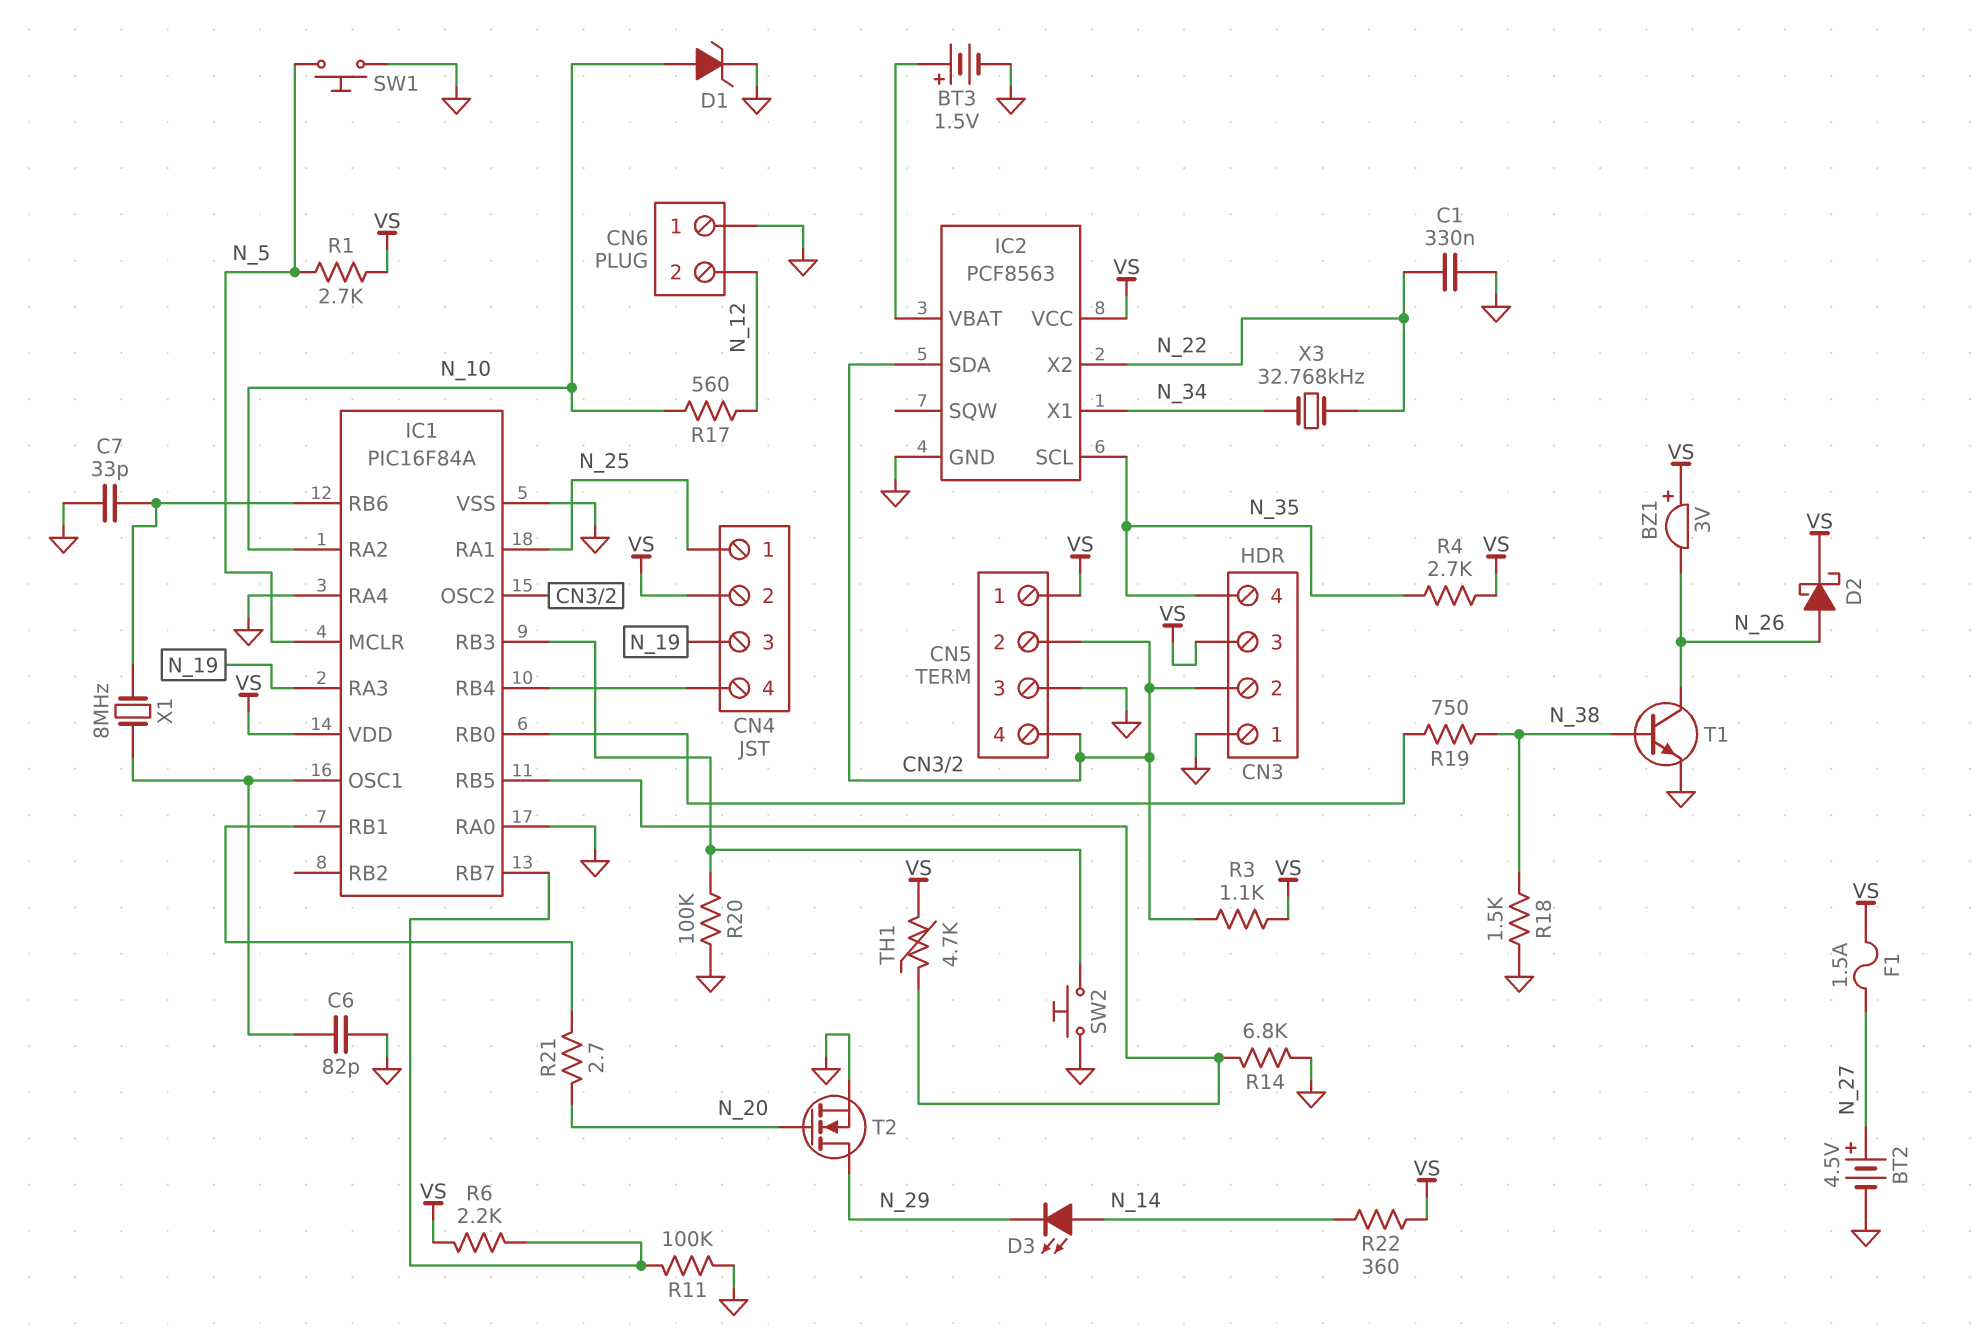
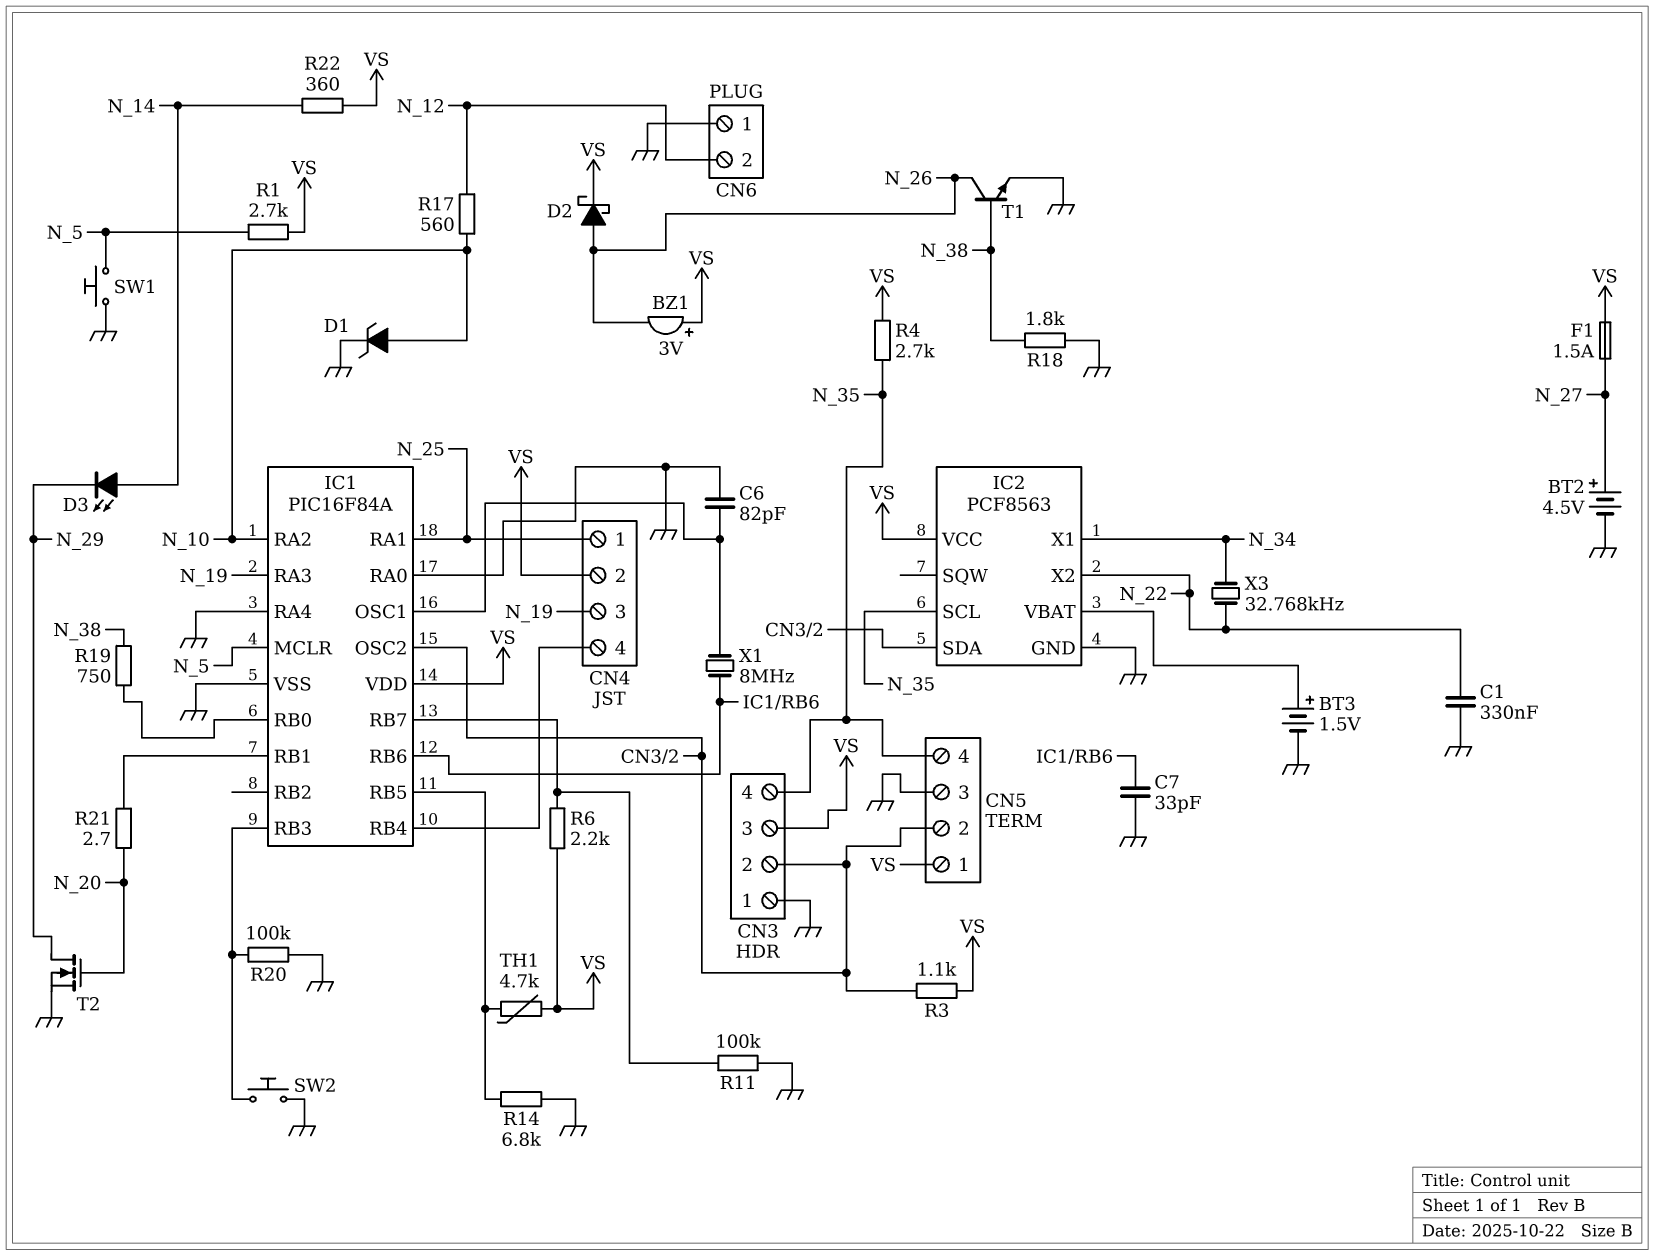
CN5 pin 4: CN3/2 -> N_35
R18: 1.5k (GND, N_38) -> 1.8k (GND, N_38)

